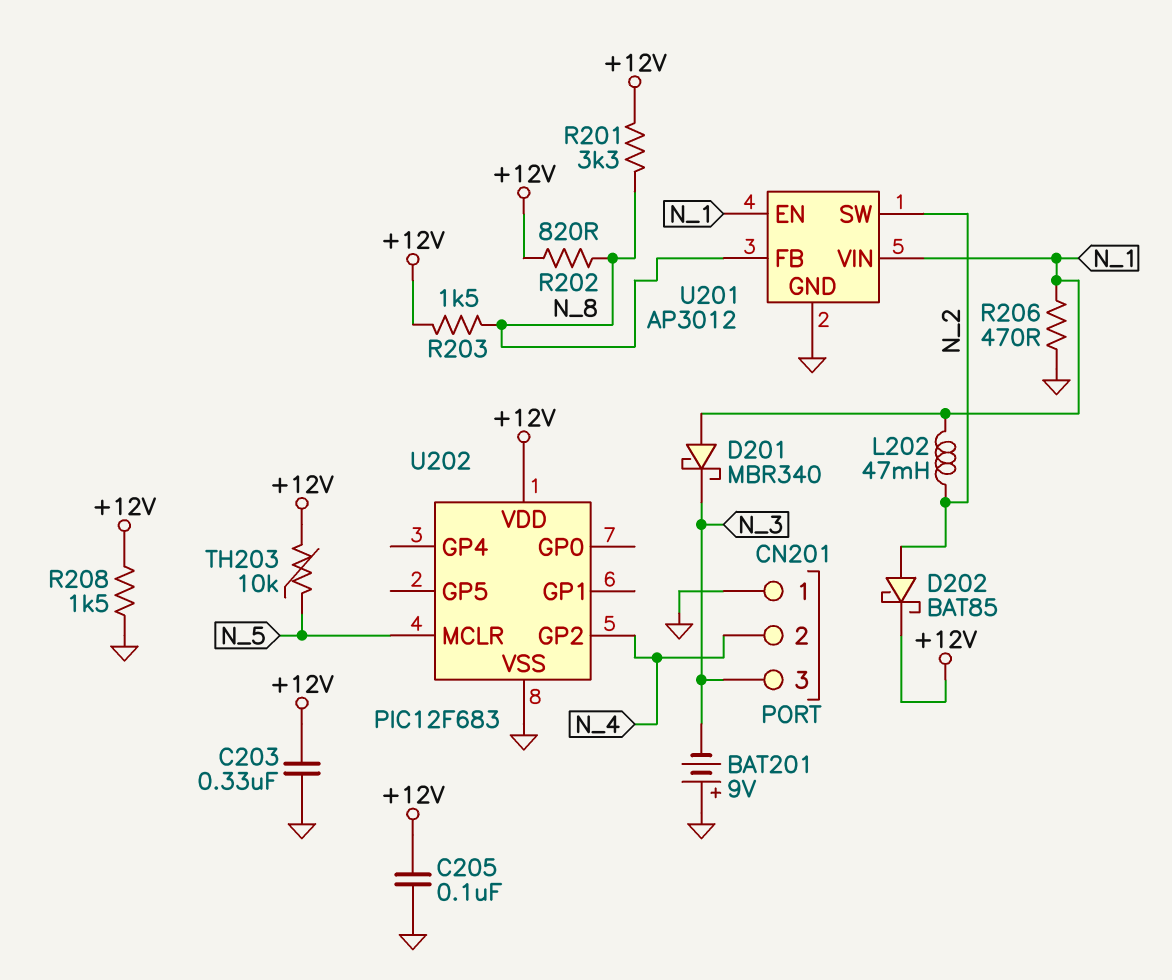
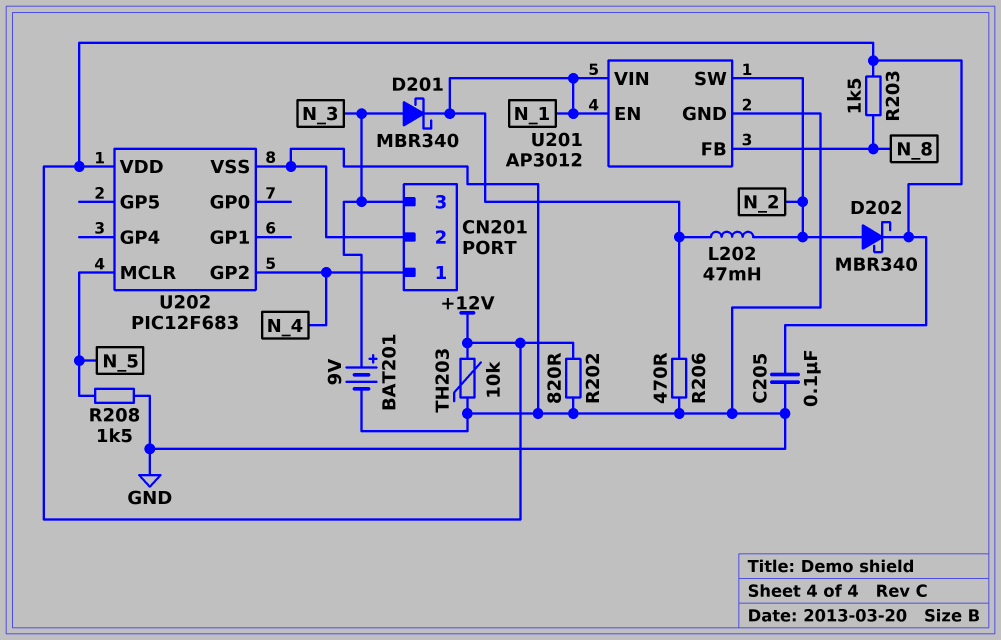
BAT201: 9V (plus GND, minus N_3) -> 9V (plus N_3, minus GND)
C203: 330nF (+12V, GND) -> none
CN201 pin 1: GND -> N_4
CN201 pin 2: N_4 -> GND
D201: schottky MBR340 (A N_1, K N_3) -> schottky MBR340 (A N_3, K N_1)
D202: schottky BAT85 (A N_2, K +12V) -> schottky MBR340 (A N_2, K +12V)
R201: 3.3k (+12V, N_8) -> none
R202: 820 (+12V, N_8) -> 820 (+12V, GND)
R208: 1.5k (+12V, GND) -> 1.5k (GND, N_5)
TH203: 10k (+12V, N_5) -> 10k (+12V, GND)

